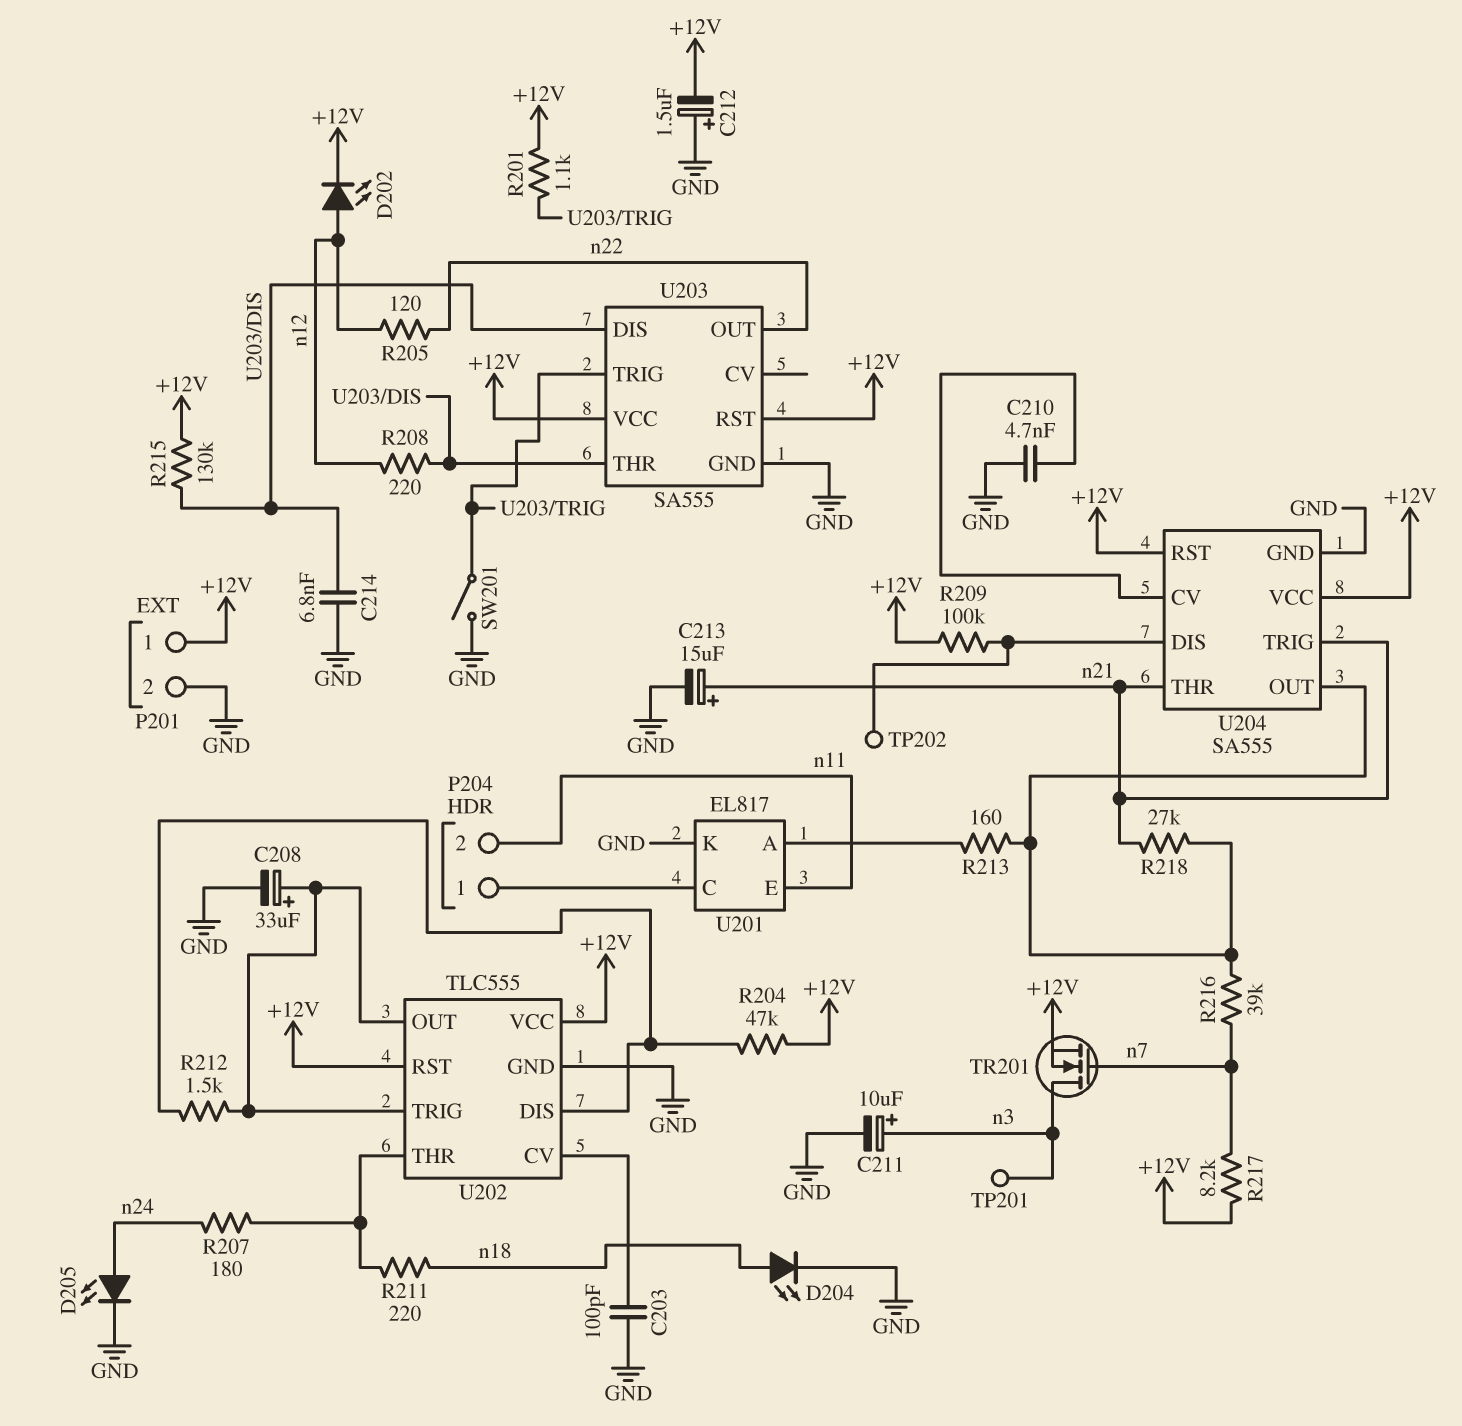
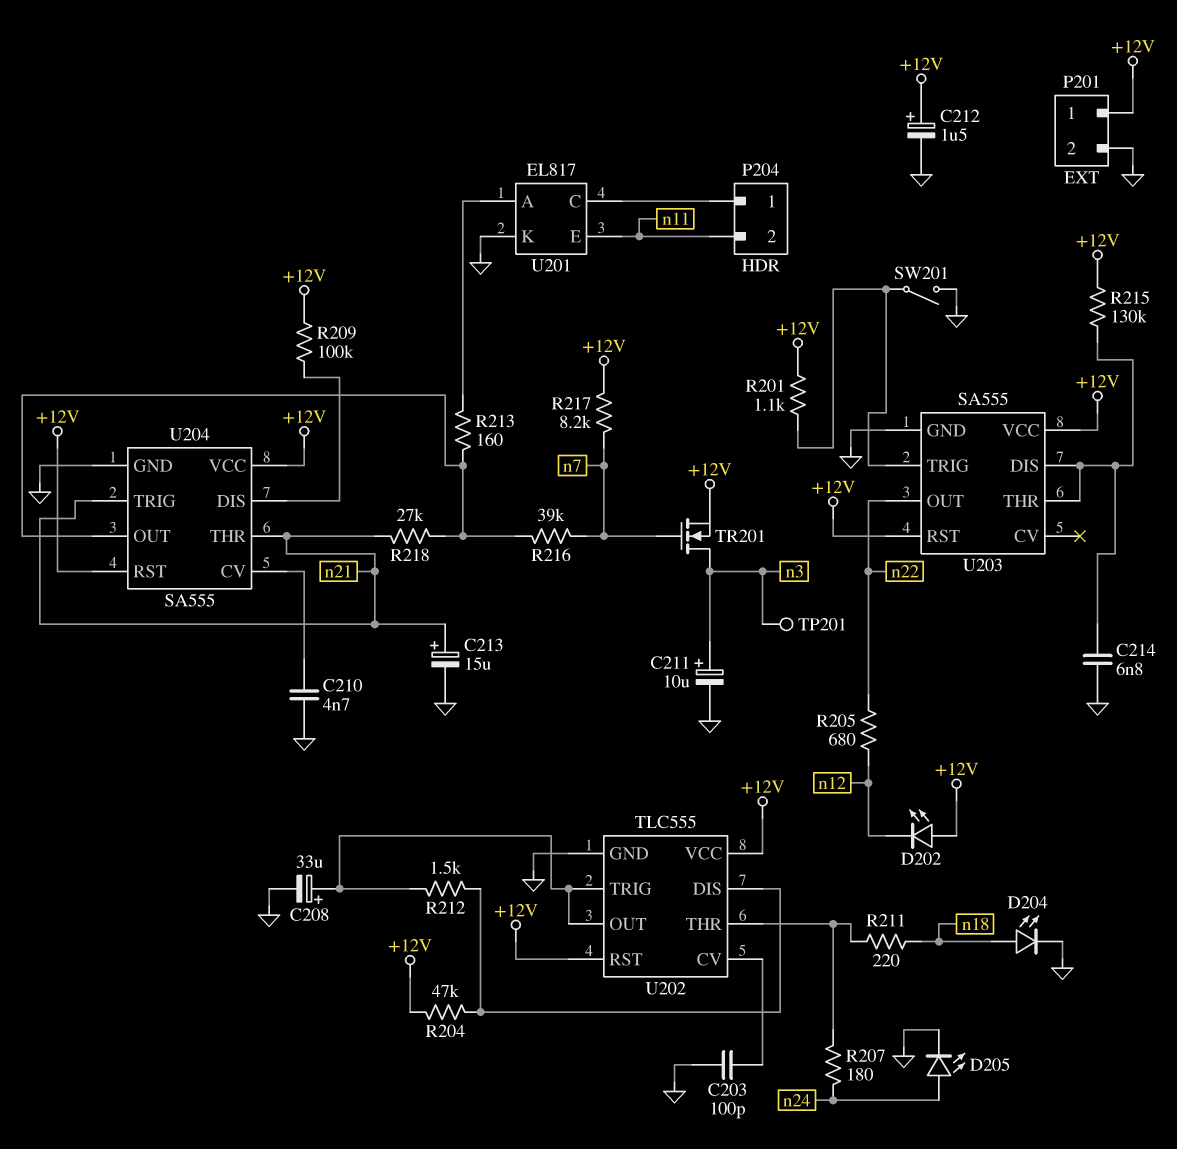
C212: 1.5uF (plus GND, minus +12V) -> 1.5uF (plus +12V, minus GND)
D202: LED (A n12, K +12V) -> LED (A +12V, K n12)
R205: 120 (n12, n22) -> 680 (n12, n22)
R208: 220 (U203/DIS, n12) -> none
TP202: test point (U204/DIS) -> none

